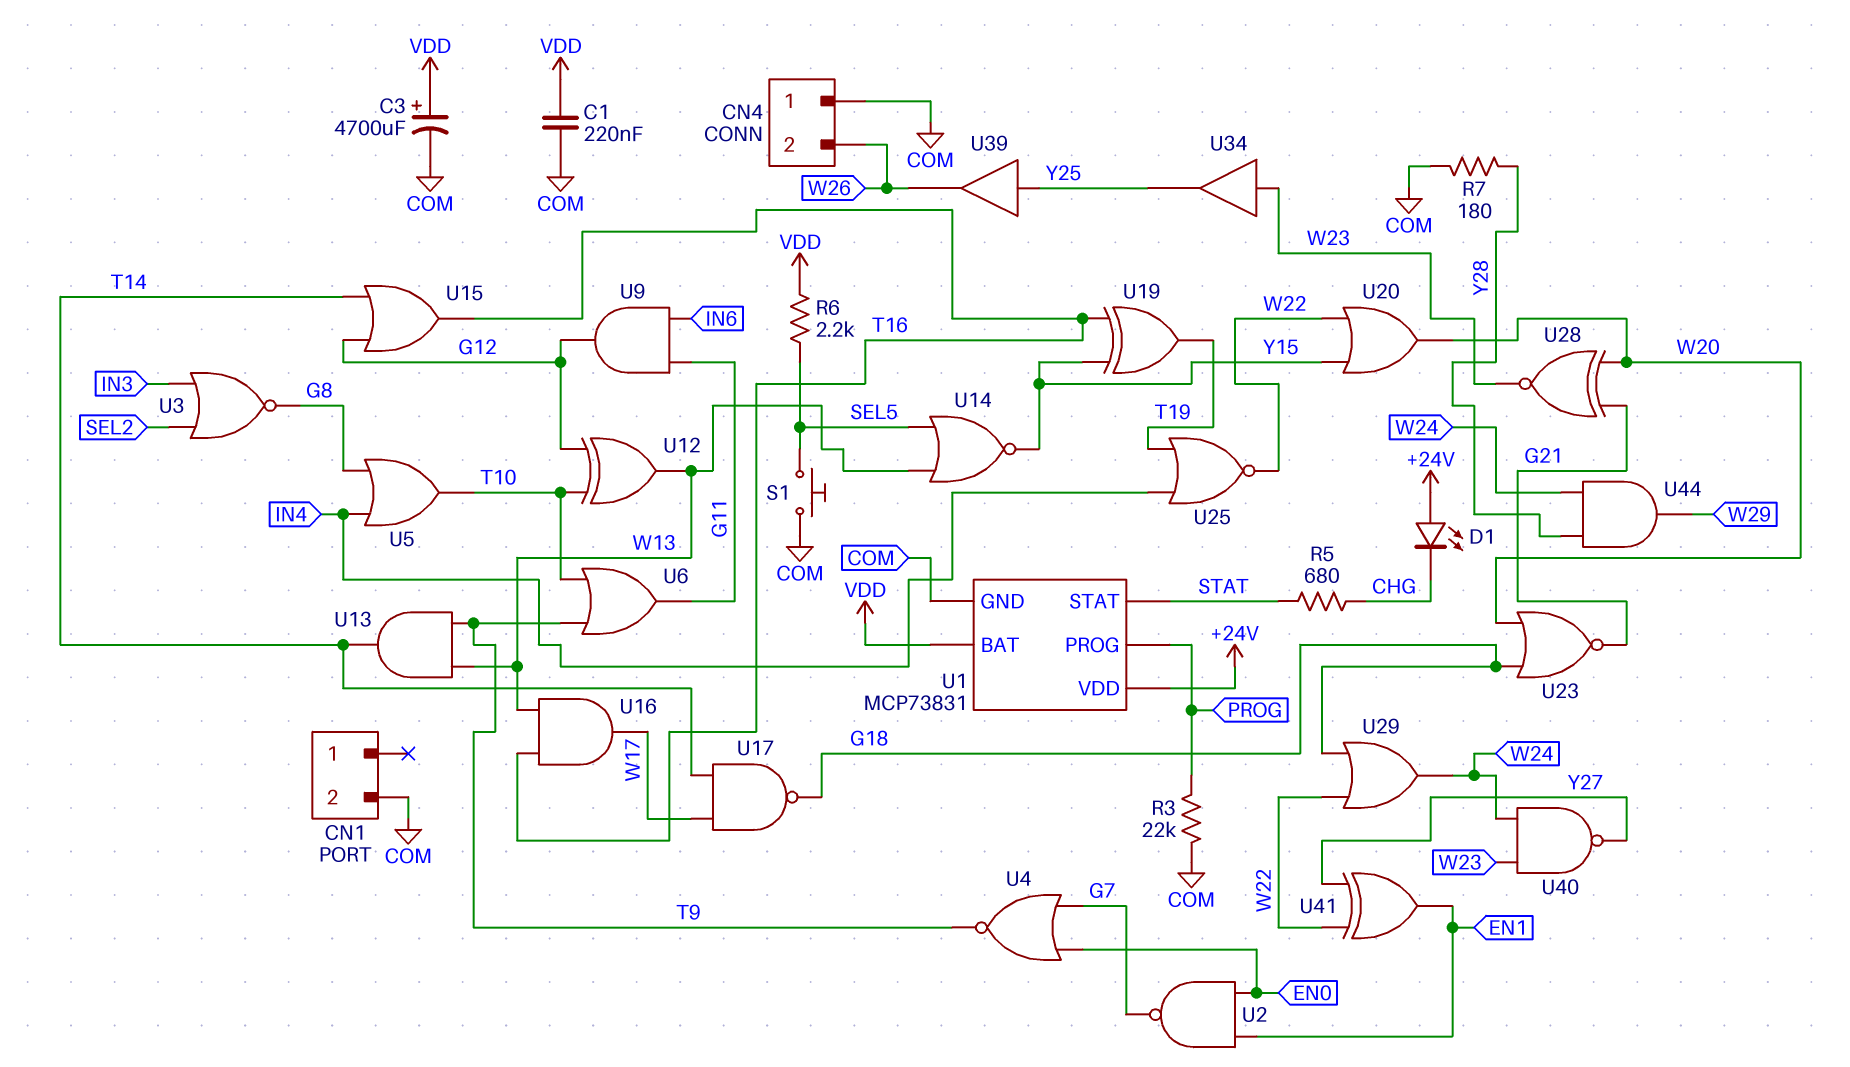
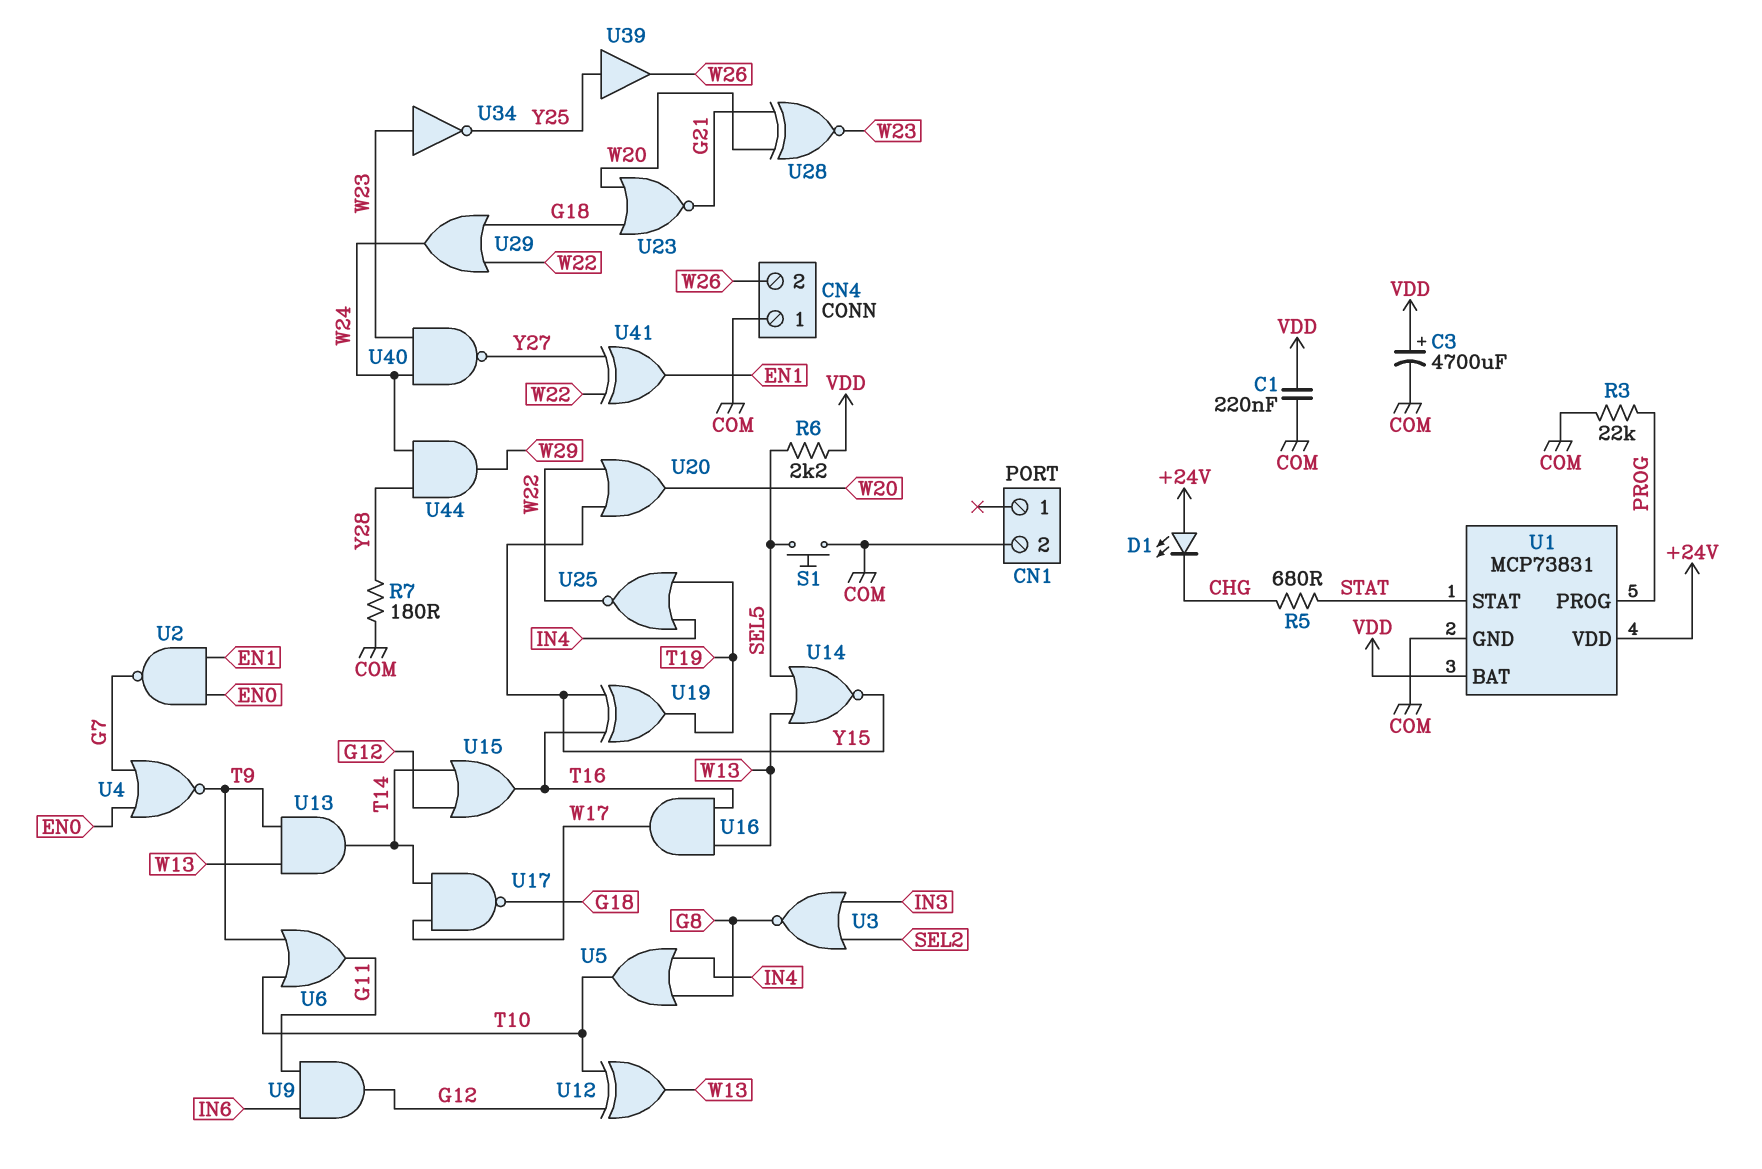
U34: buffer (in W23, out Y25) -> NOT (in W23, out Y25)

